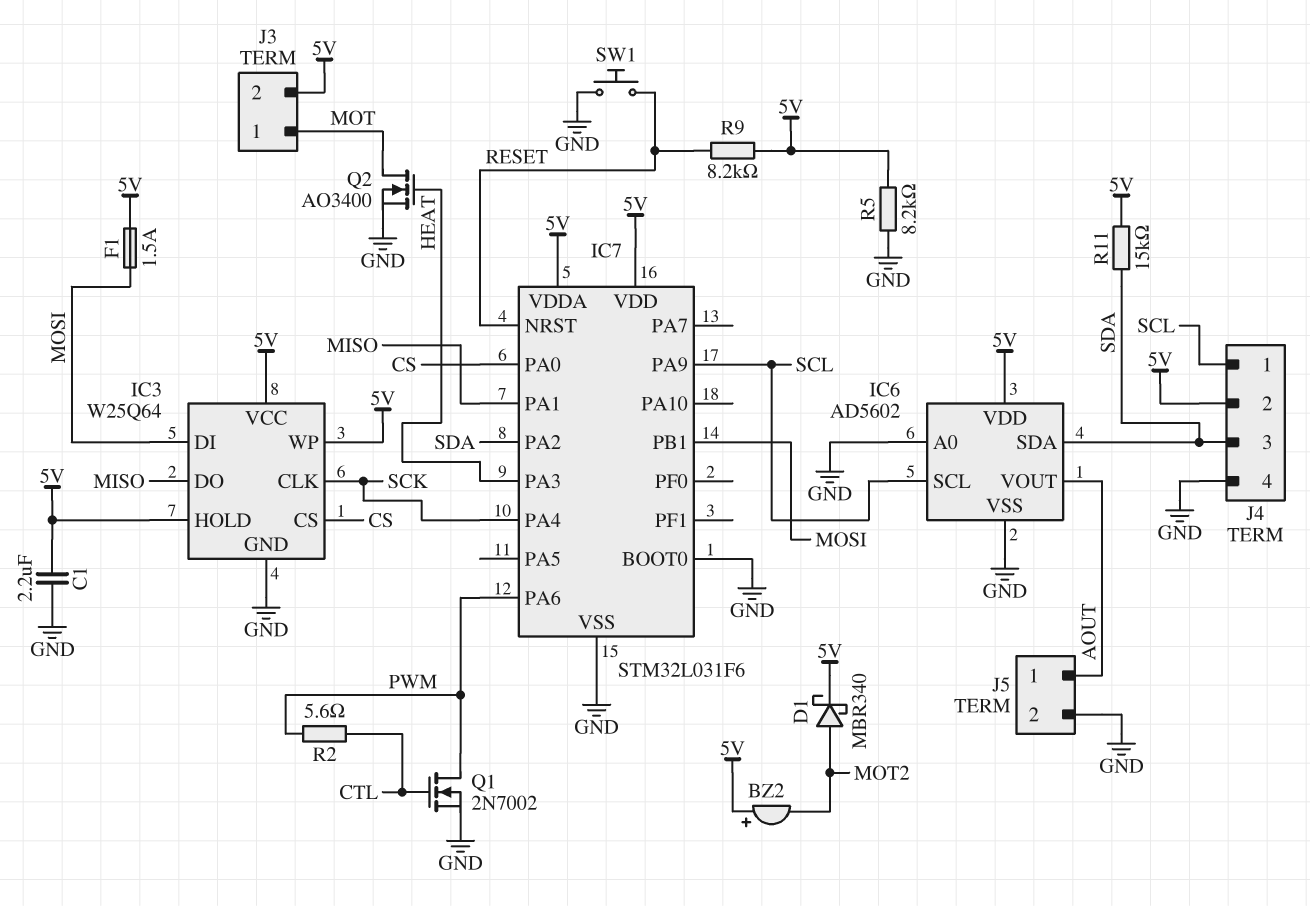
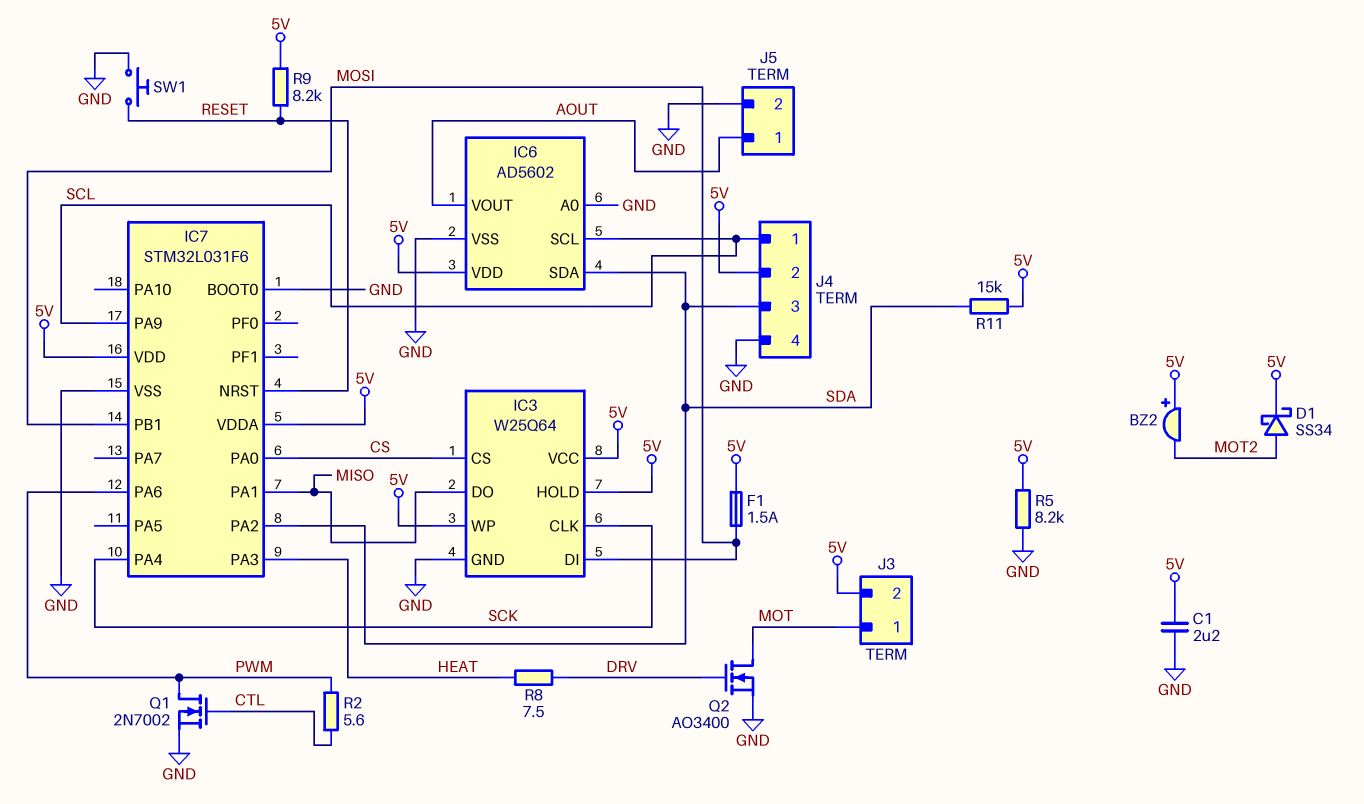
D1: schottky MBR340 (A MOT2, K 5V) -> schottky SS34 (A MOT2, K 5V)
Q2: NMOS AO3400 (G HEAT, D MOT, S GND) -> NMOS AO3400 (G DRV, D MOT, S GND)
R8: none -> 7.5 (DRV, HEAT)

